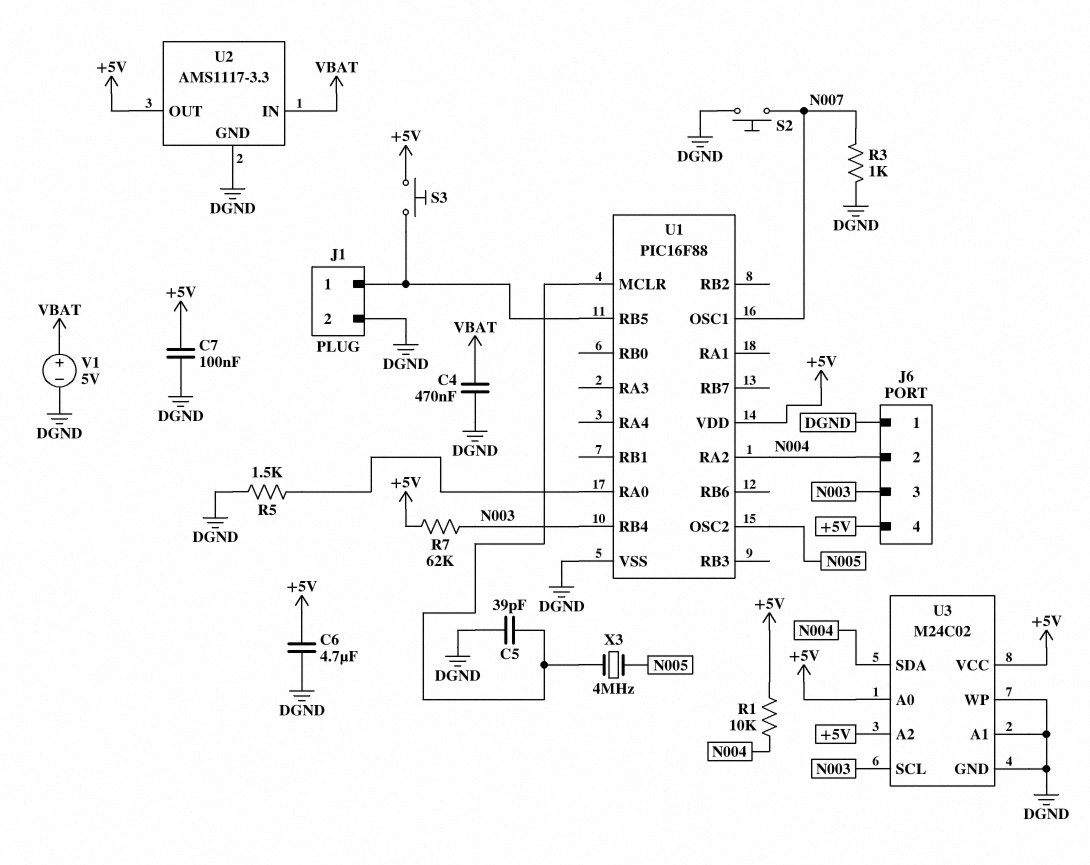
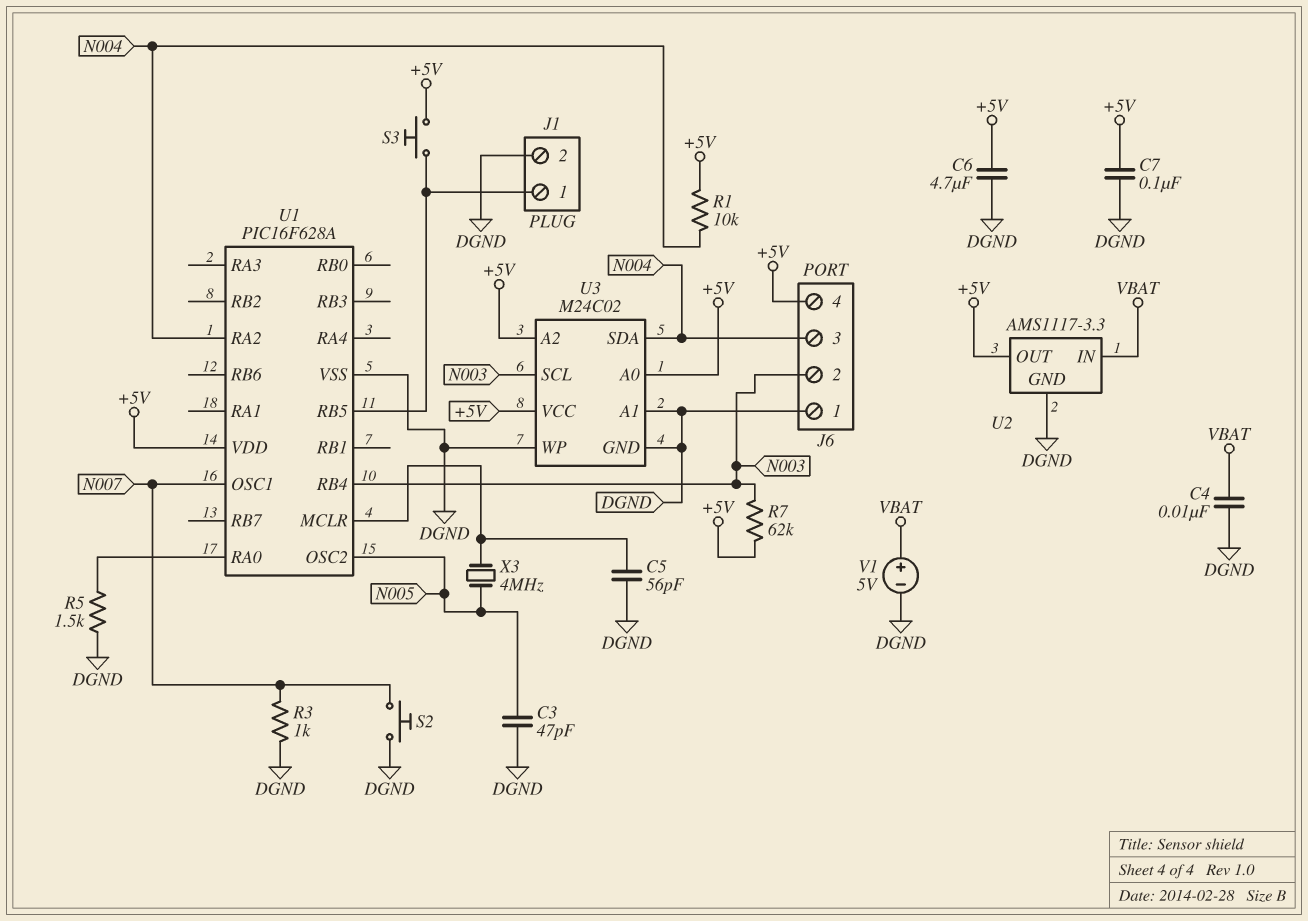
C3: none -> 47pF (DGND, N005)
C4: 470nF (DGND, VBAT) -> 10nF (DGND, VBAT)
C5: 39pF (DGND, U1/MCLR) -> 56pF (DGND, U1/MCLR)
J6 pin 2: N004 -> N003
J6 pin 3: N003 -> N004
U1: PIC16F88 -> PIC16F628A

